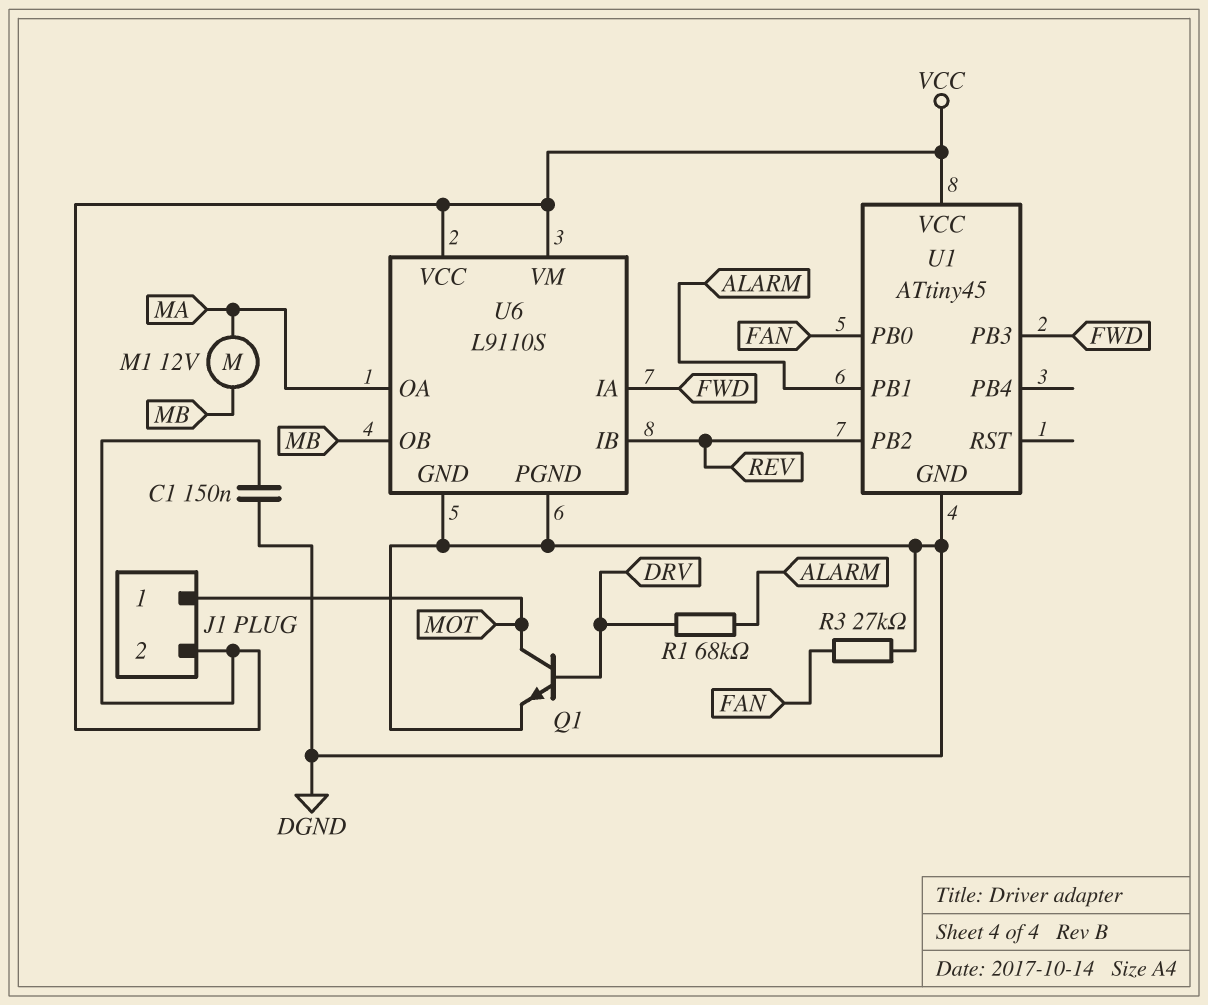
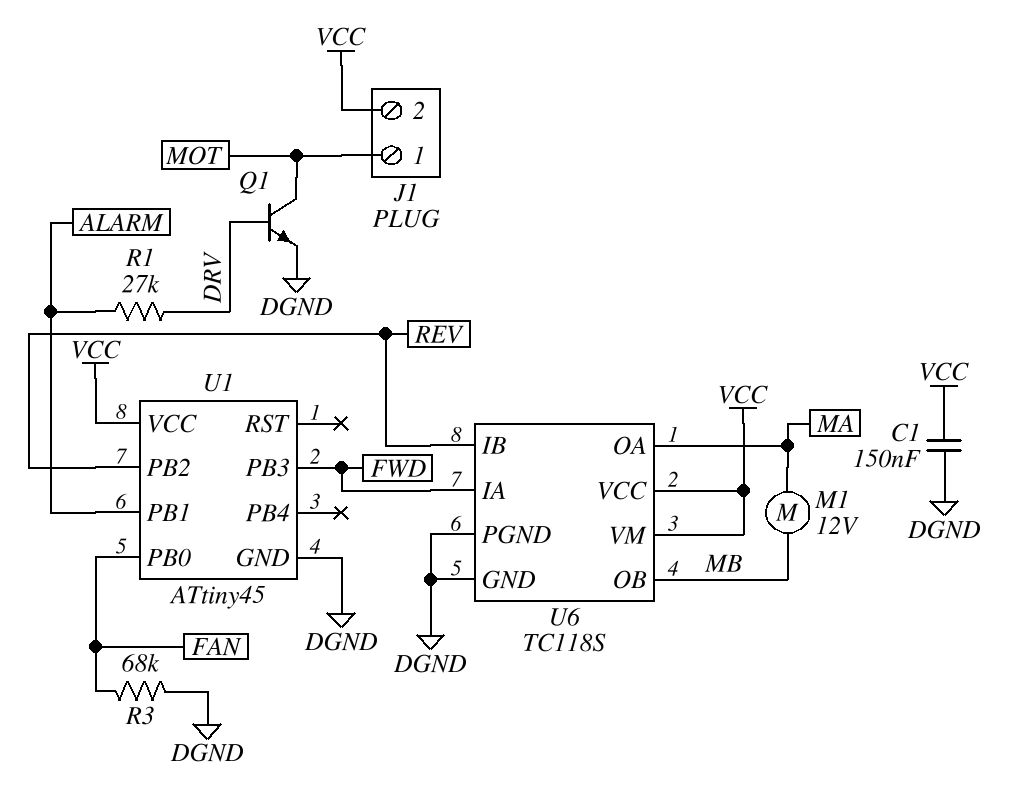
R1: 68k (ALARM, DRV) -> 27k (ALARM, DRV)
R3: 27k (DGND, FAN) -> 68k (DGND, FAN)
U6: L9110S -> TC118S

